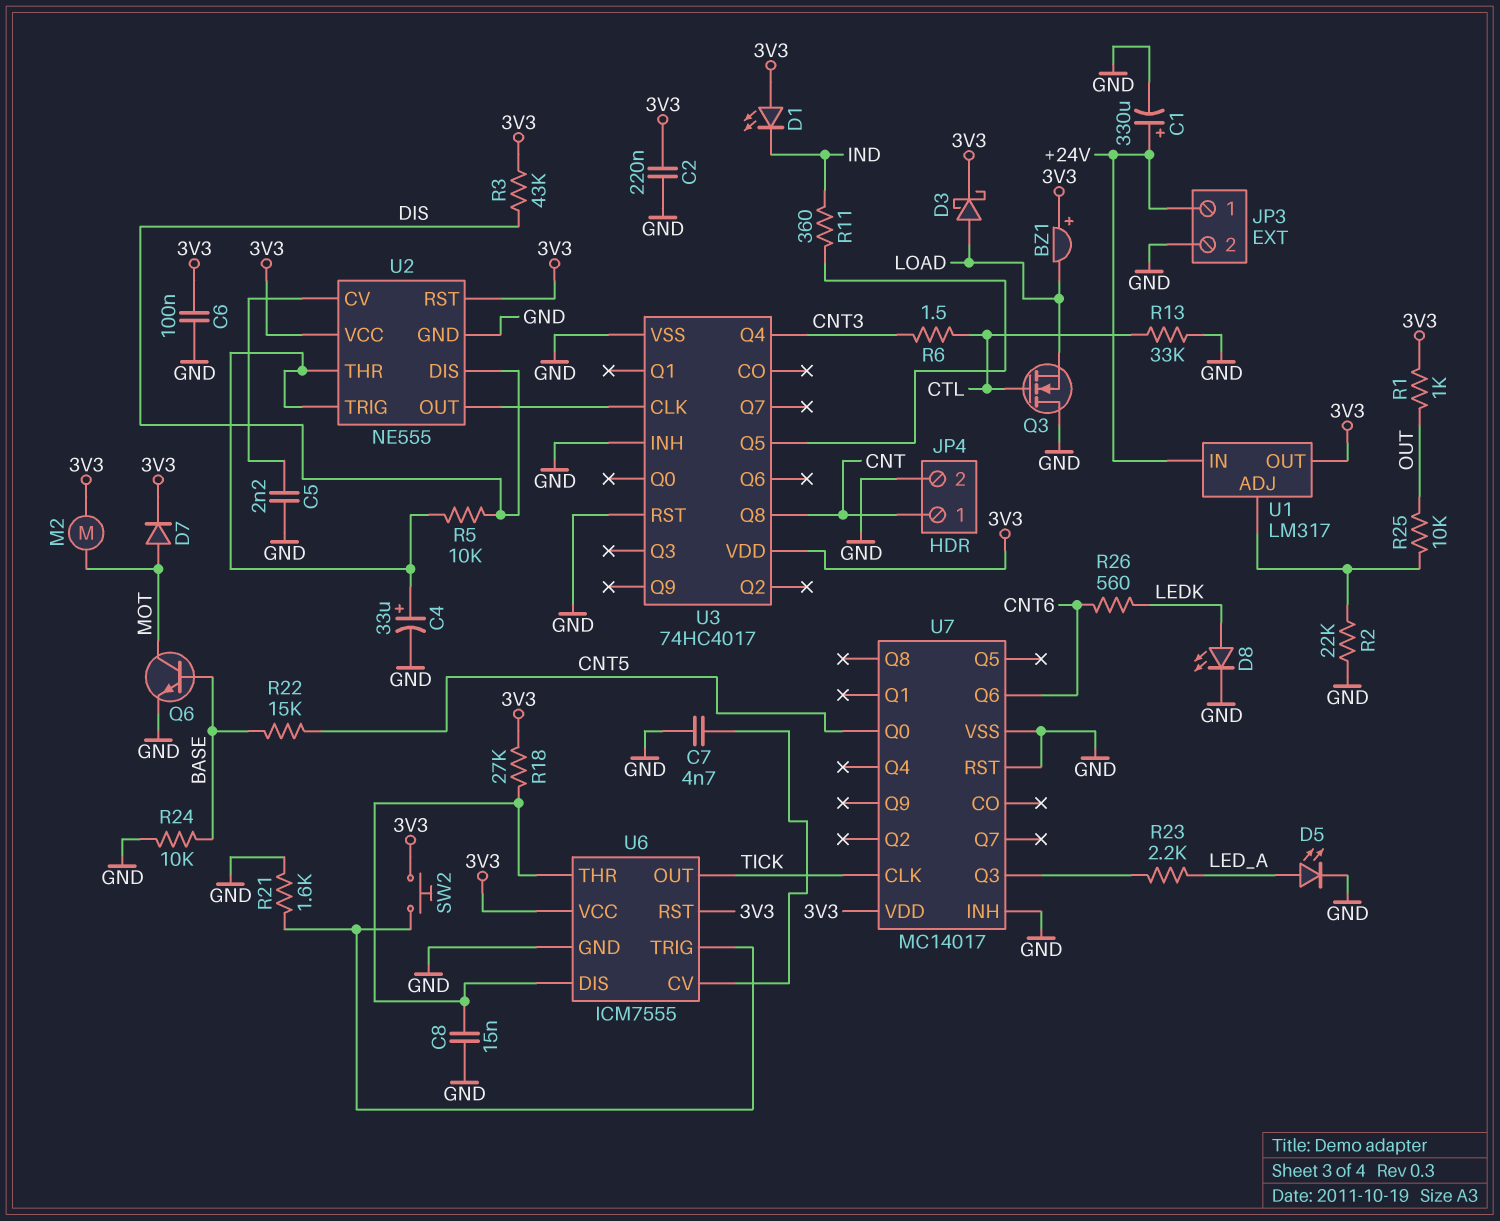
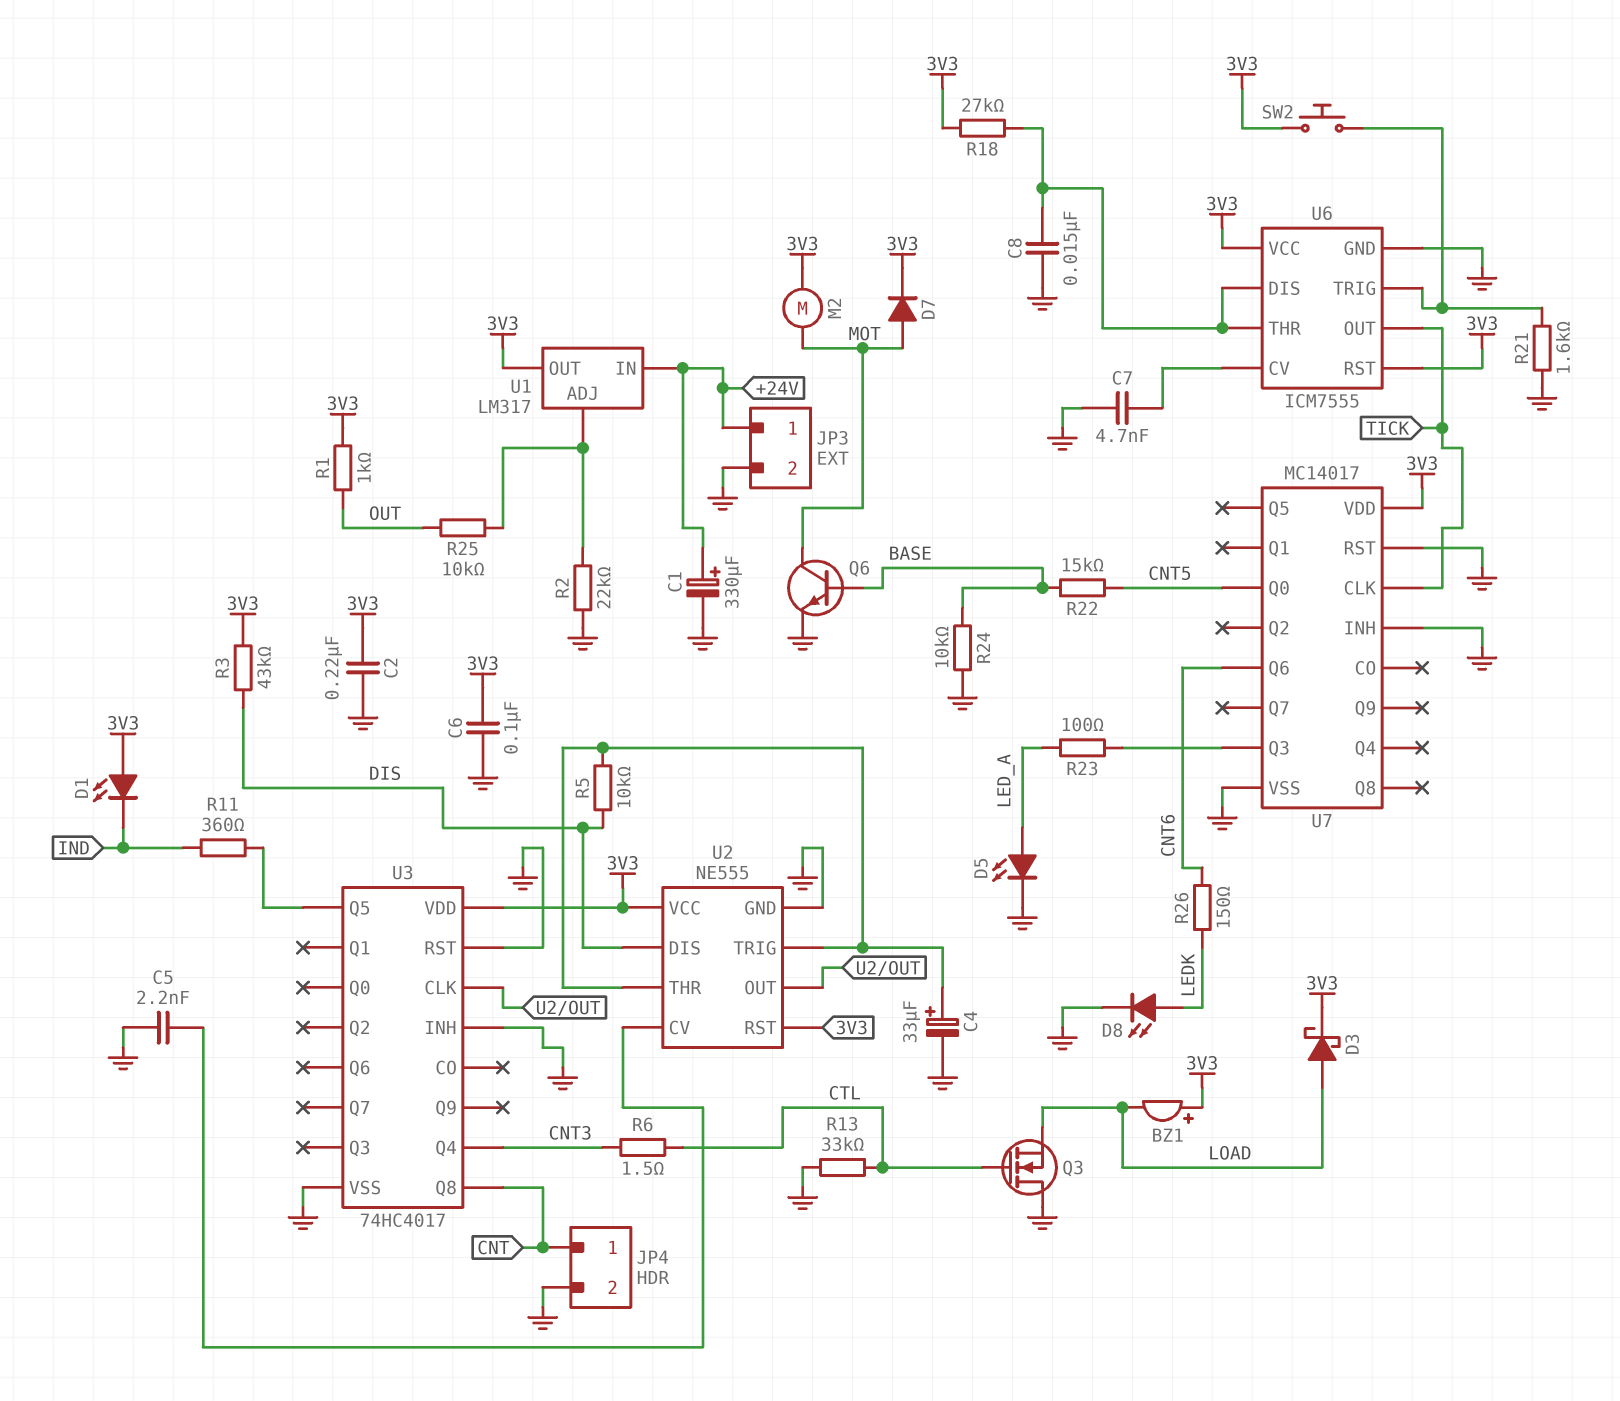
R23: 2.2k (LED_A, U7/Q3) -> 100 (LED_A, U7/Q3)
R26: 560 (CNT6, LEDK) -> 150 (CNT6, LEDK)

